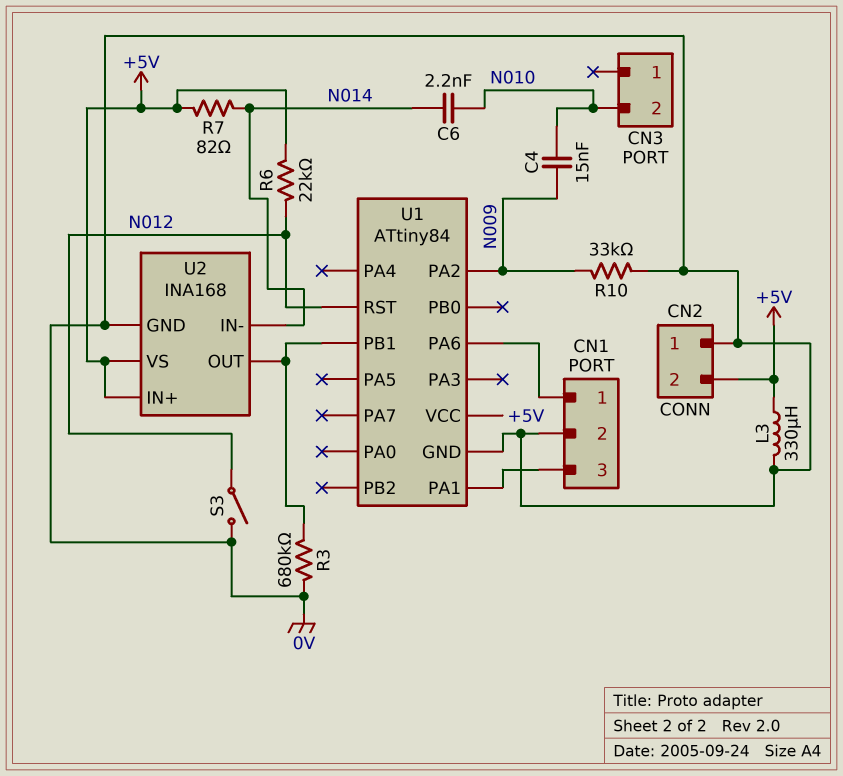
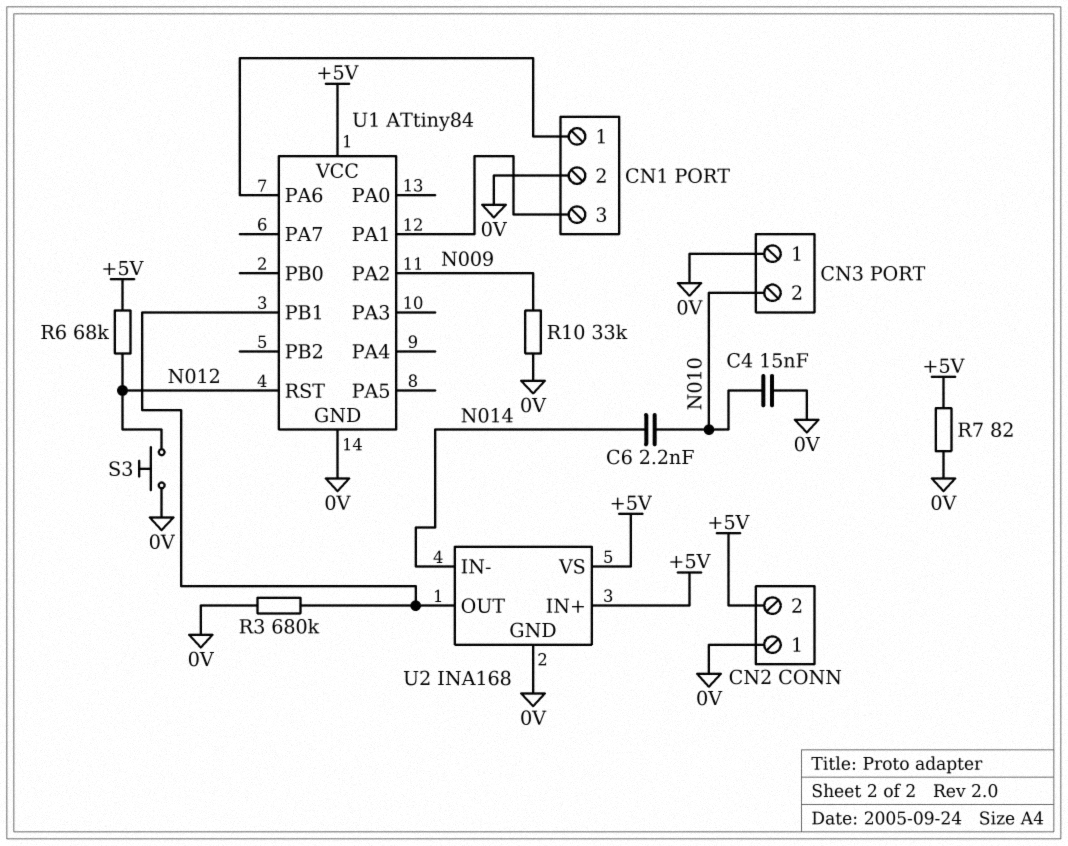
C4: 15nF (N009, N010) -> 15nF (0V, N010)
CN3 pin 1: none -> 0V
L3: 330uH (+5V, 0V) -> none
R6: 22k (+5V, N012) -> 68k (+5V, N012)
R7: 82 (+5V, N014) -> 82 (+5V, 0V)
S3: switch (0V, N012) -> button (0V, N012)

